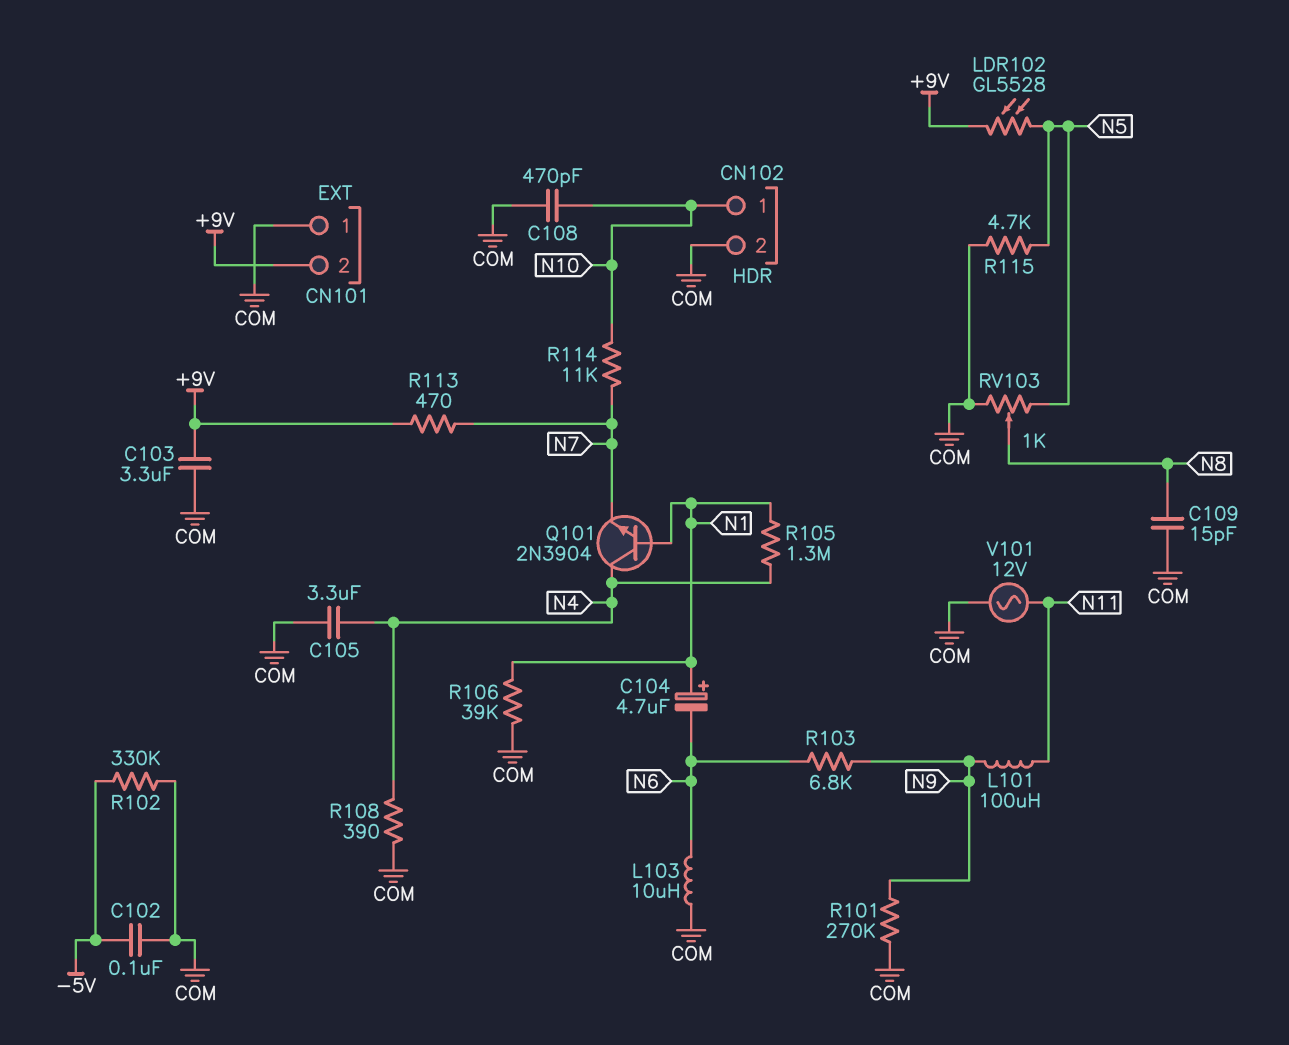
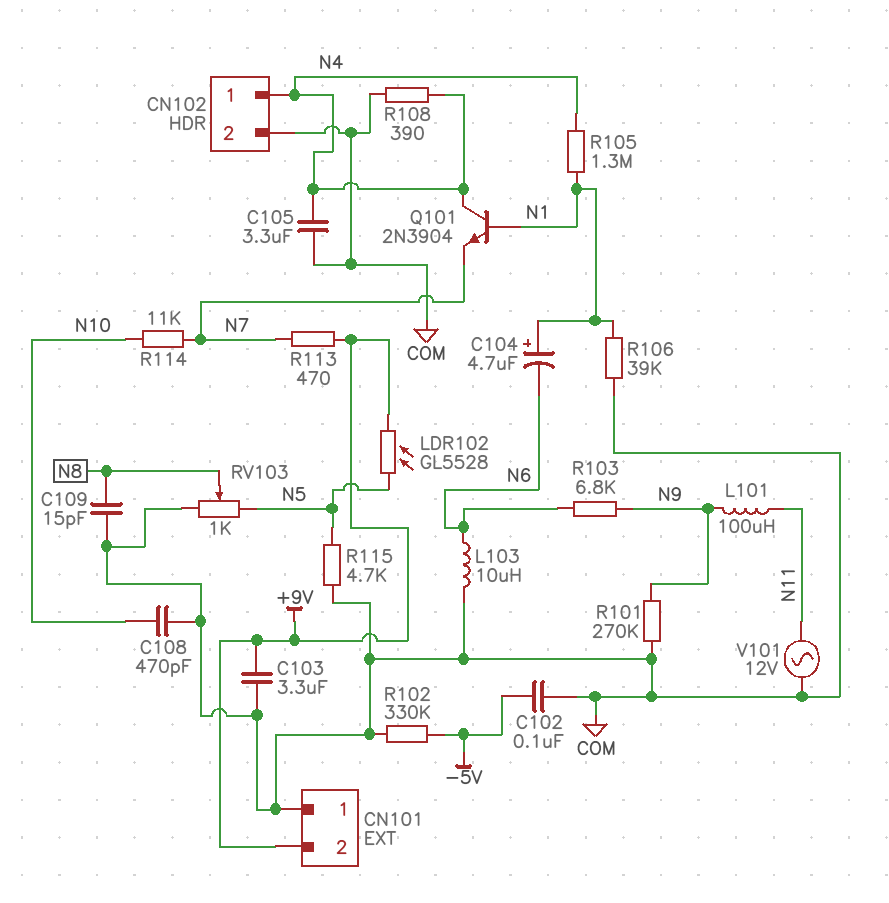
CN102 pin 1: N10 -> N4

